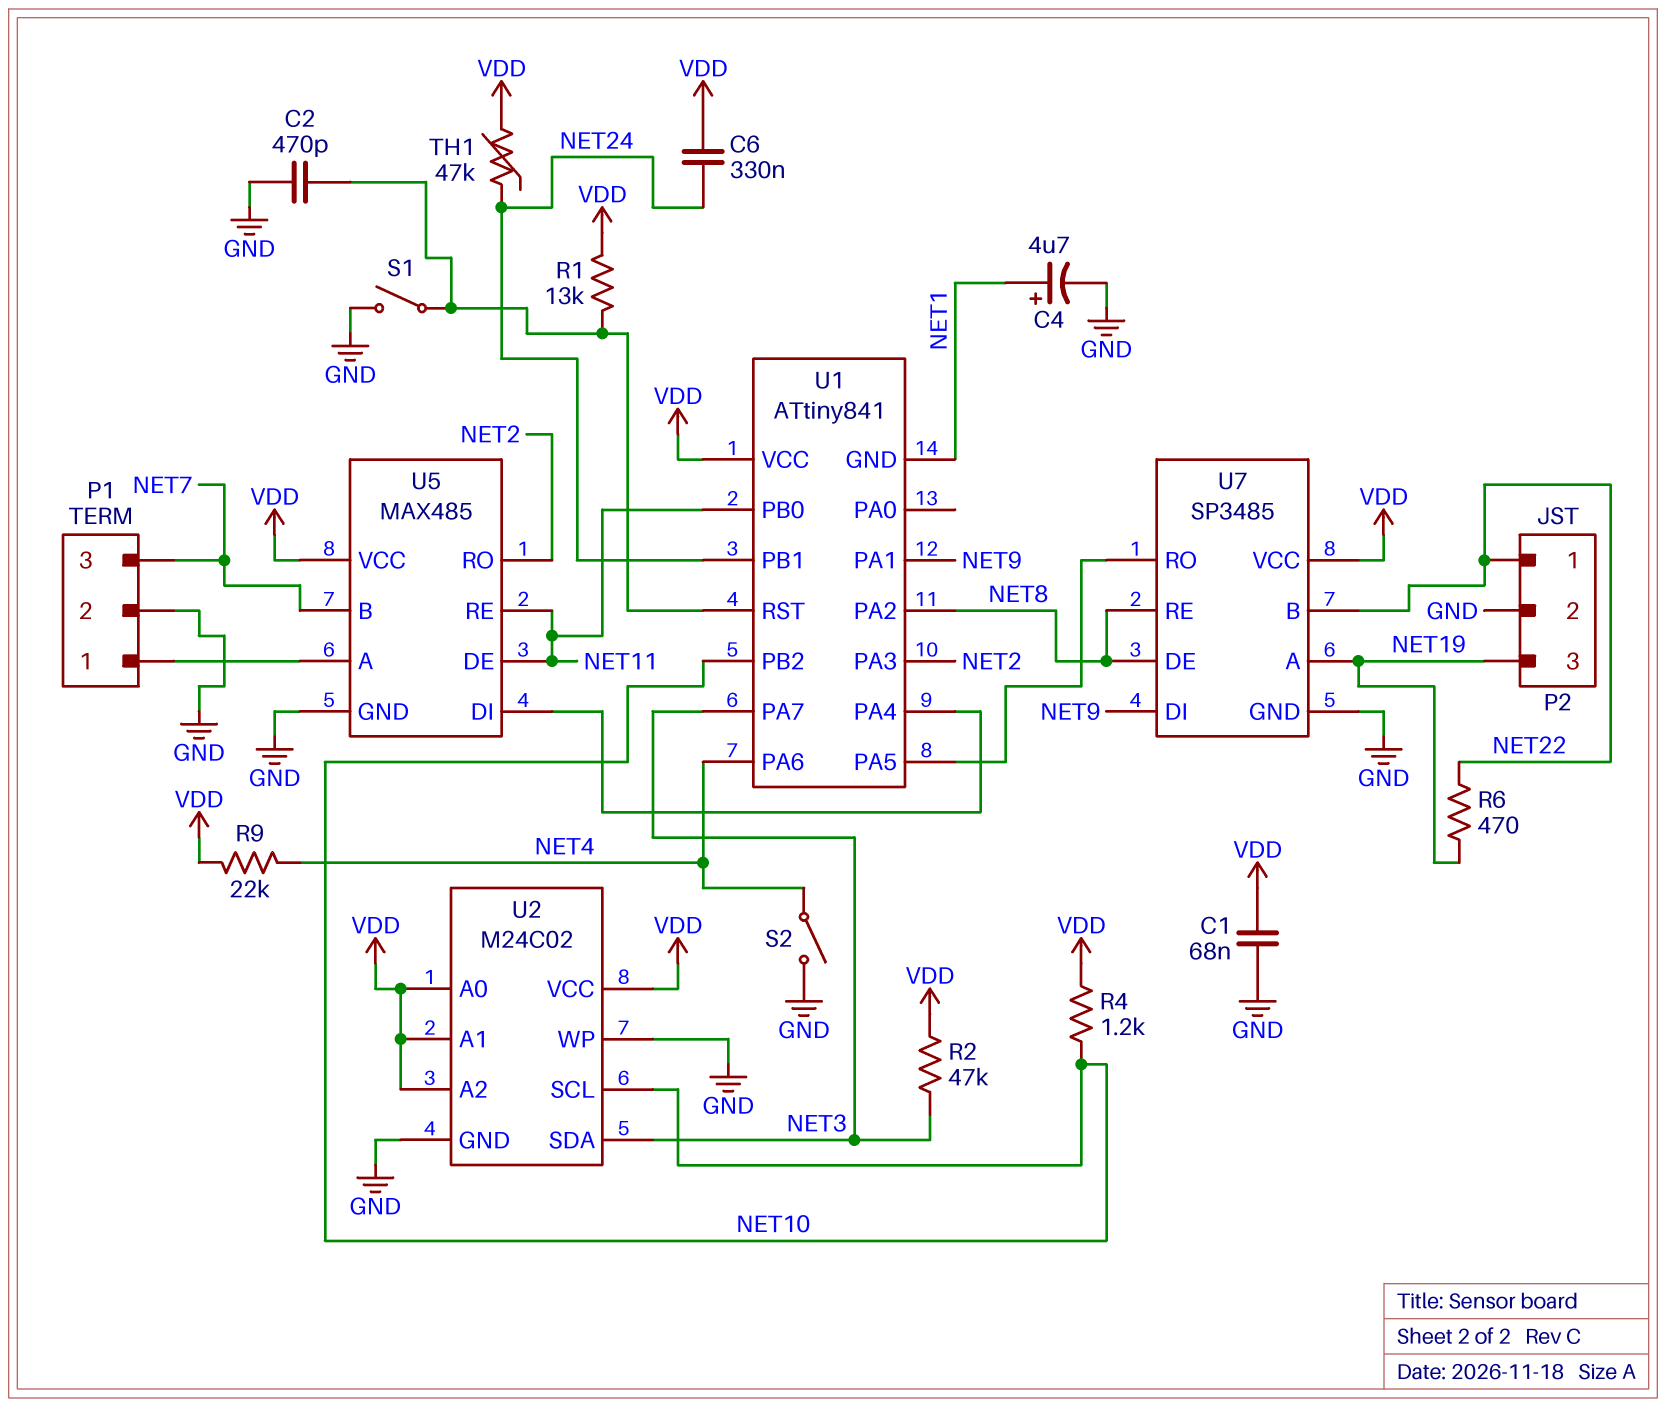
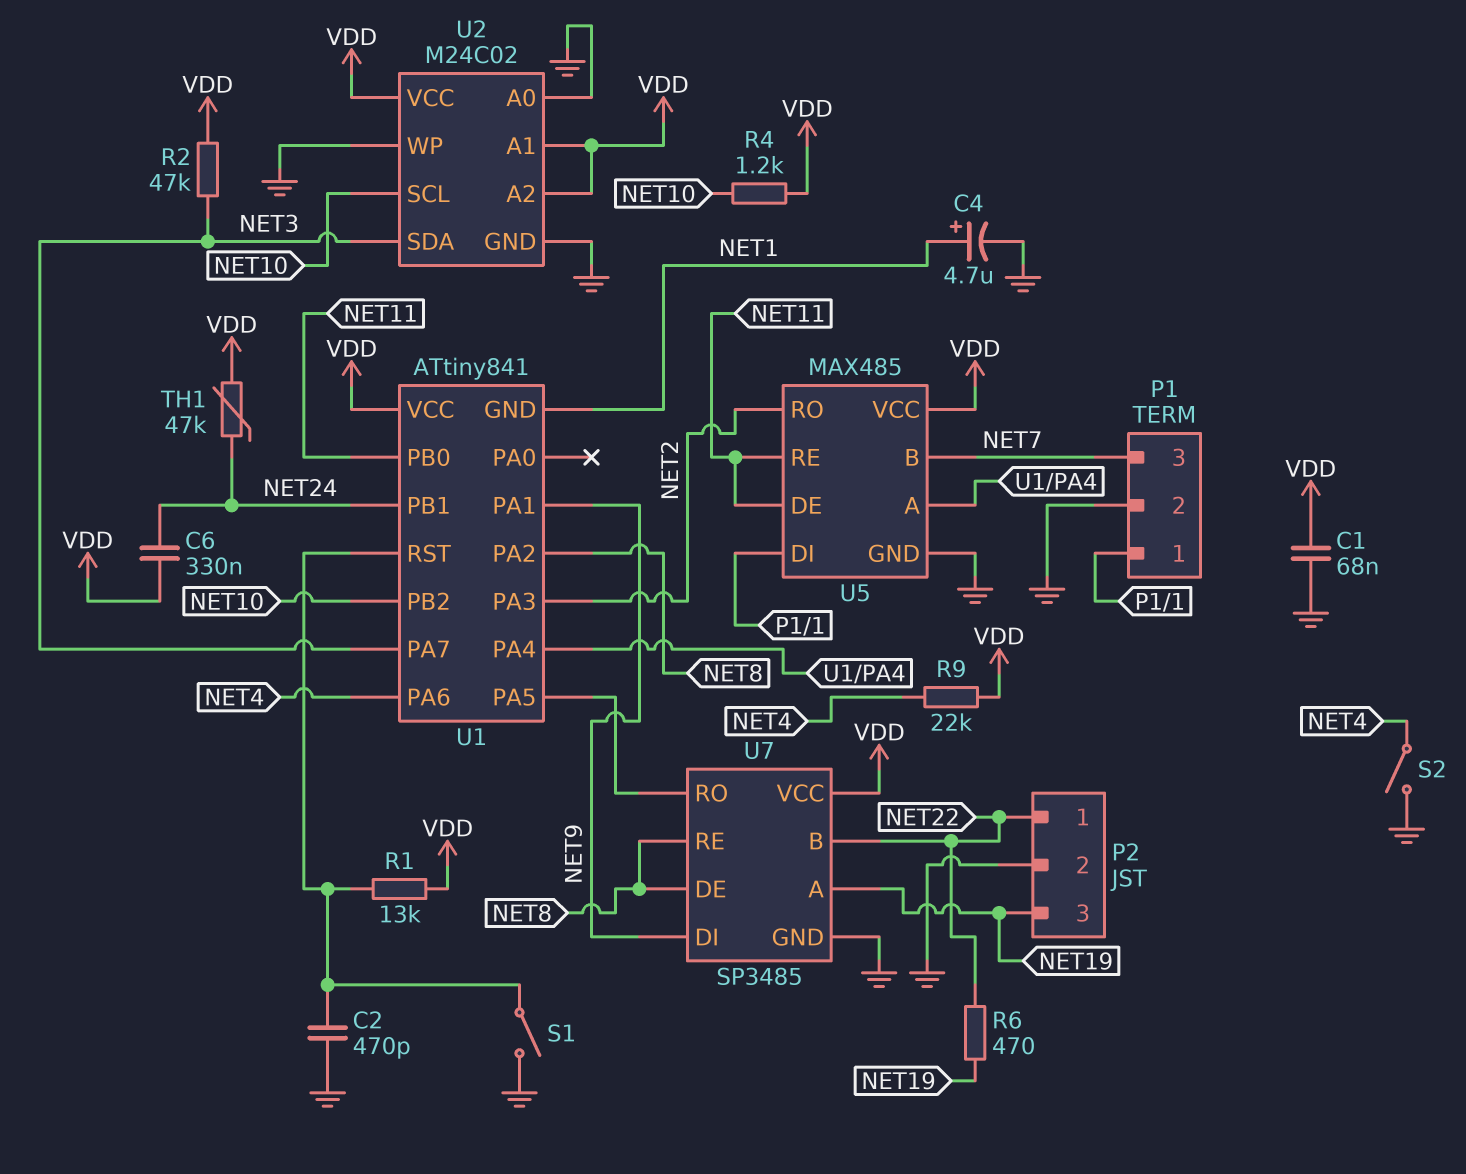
U2 pin A0: VDD -> GND
U5 pin A: P1/1 -> U1/PA4
U5 pin DI: U1/PA4 -> P1/1

